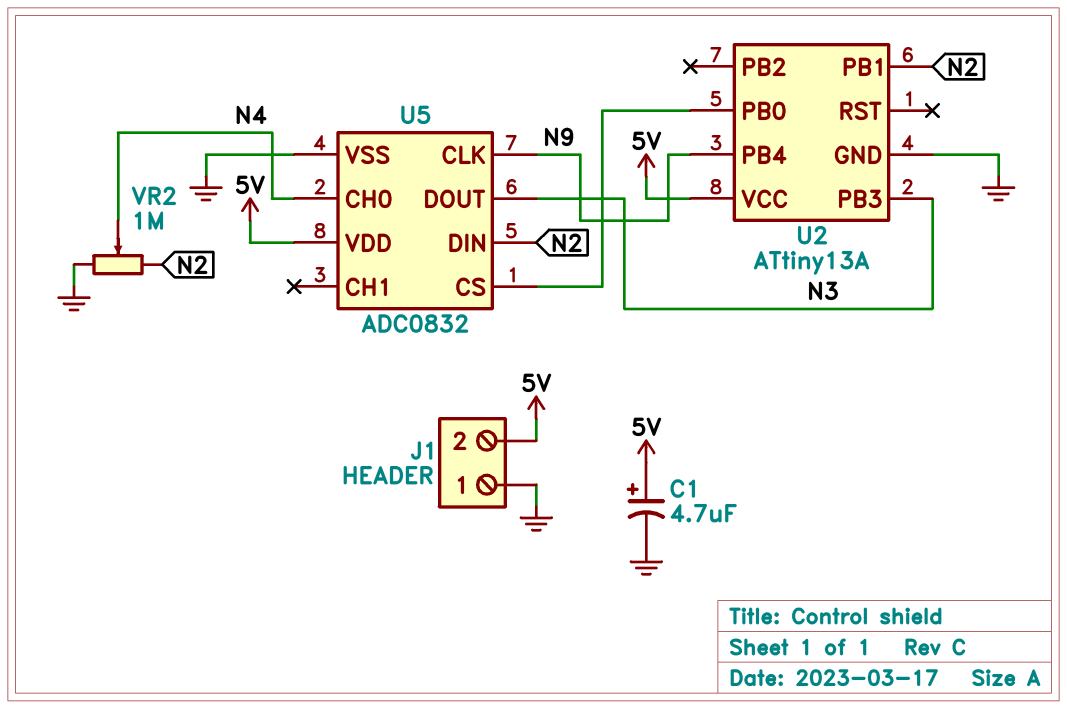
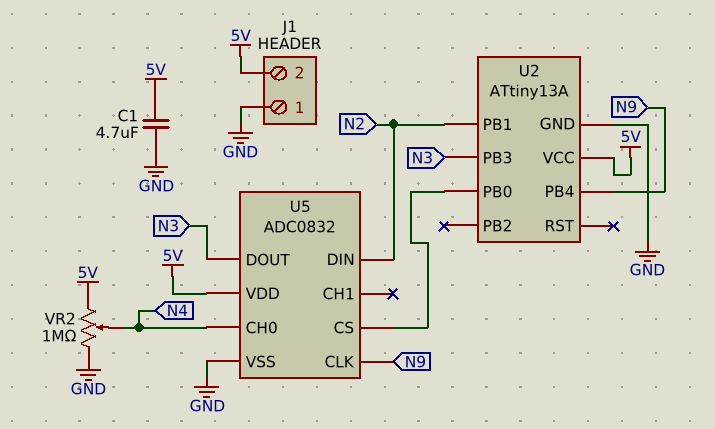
C1: 4.7uF (plus 5V, minus GND) -> 4.7uF (5V, GND)
VR2: 1M (GND, N2, wiper N4) -> 1M (5V, GND, wiper N4)

